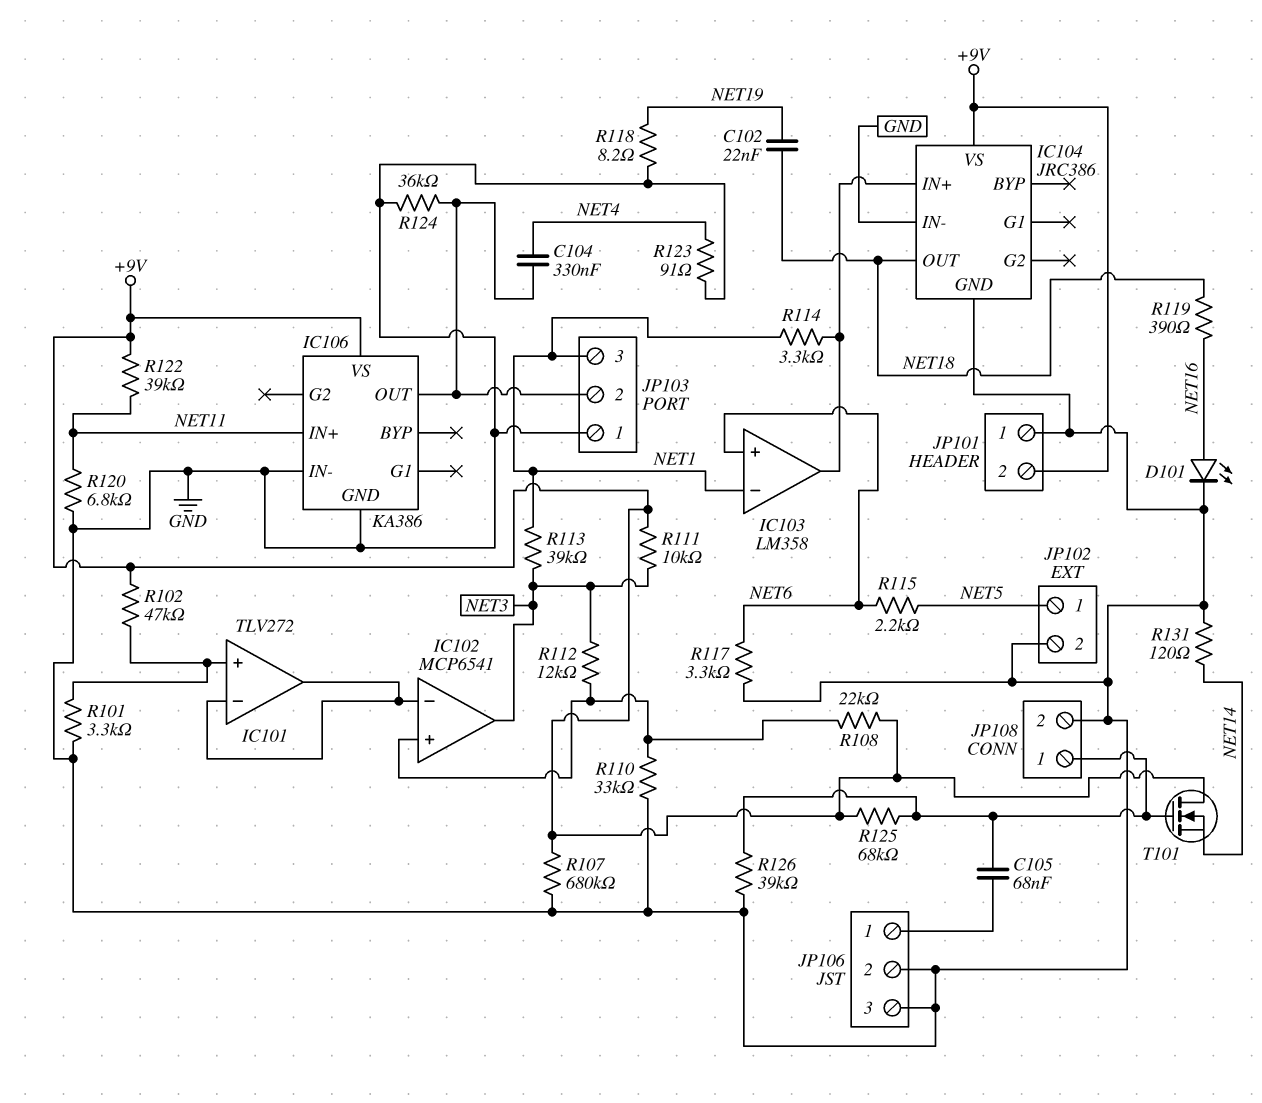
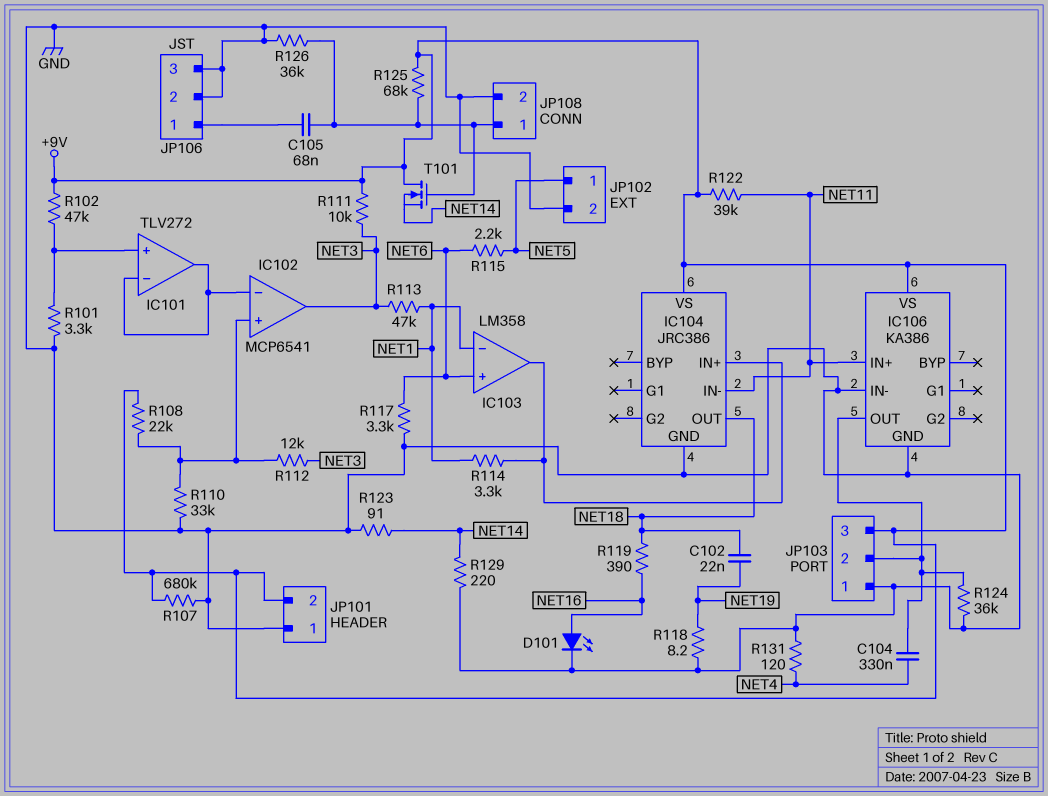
IC104 pin IN-: GND -> NET11
JP103 pin 3: NET1 -> +9V
R113: 39k (NET1, NET3) -> 47k (NET1, NET3)
R120: 6.8k (GND, NET11) -> none
R123: 91 (GND, NET4) -> 91 (GND, NET14)
R126: 39k (GND, JP108/1) -> 36k (GND, JP108/1)
R129: none -> 220 (GND, NET14)
R131: 120 (GND, NET14) -> 120 (GND, NET4)

